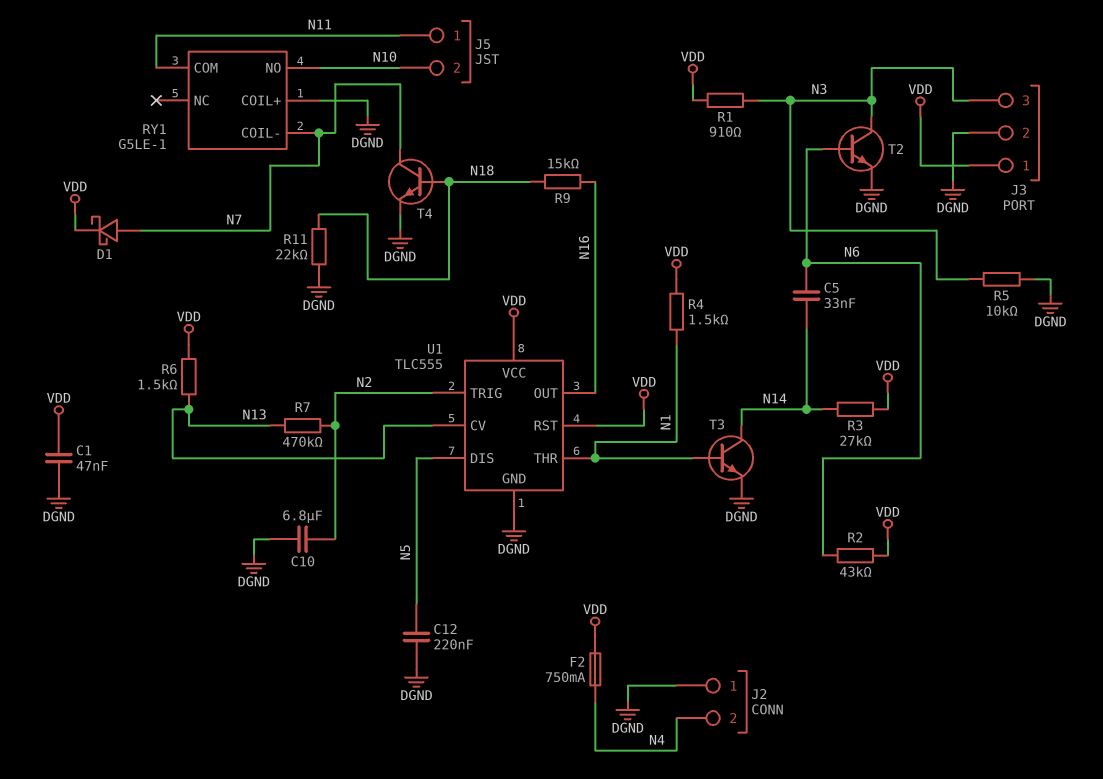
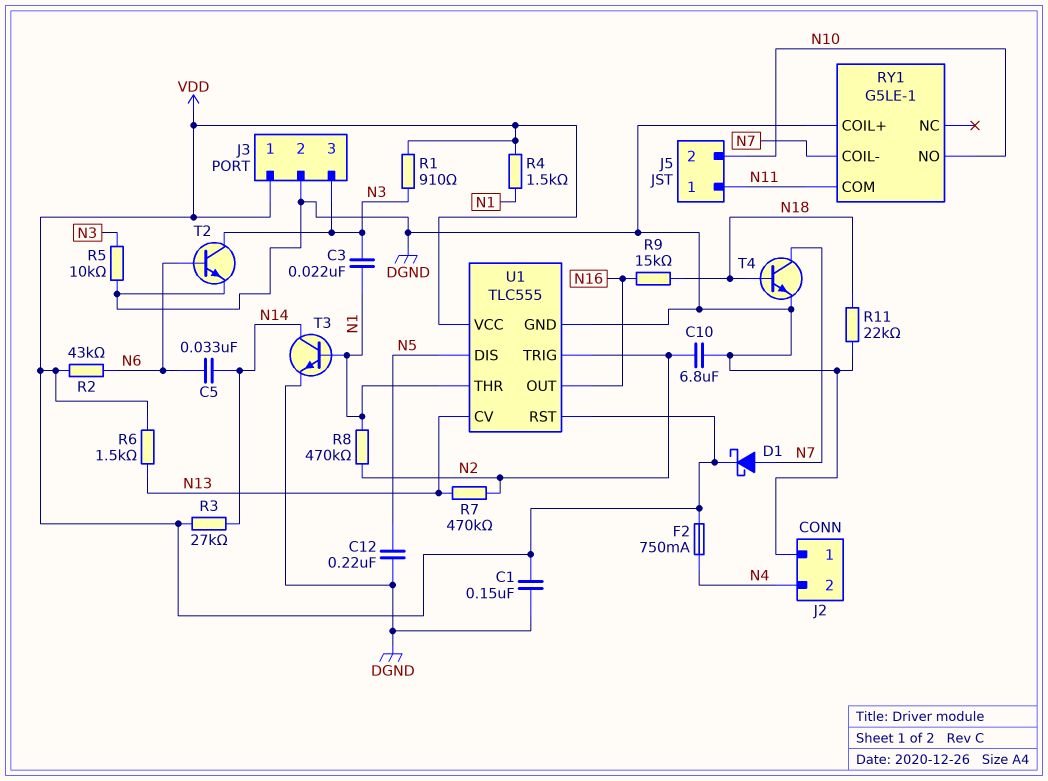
C1: 47nF (DGND, VDD) -> 150nF (DGND, VDD)
C3: none -> 22nF (N1, N3)
R8: none -> 470k (N1, N2)

